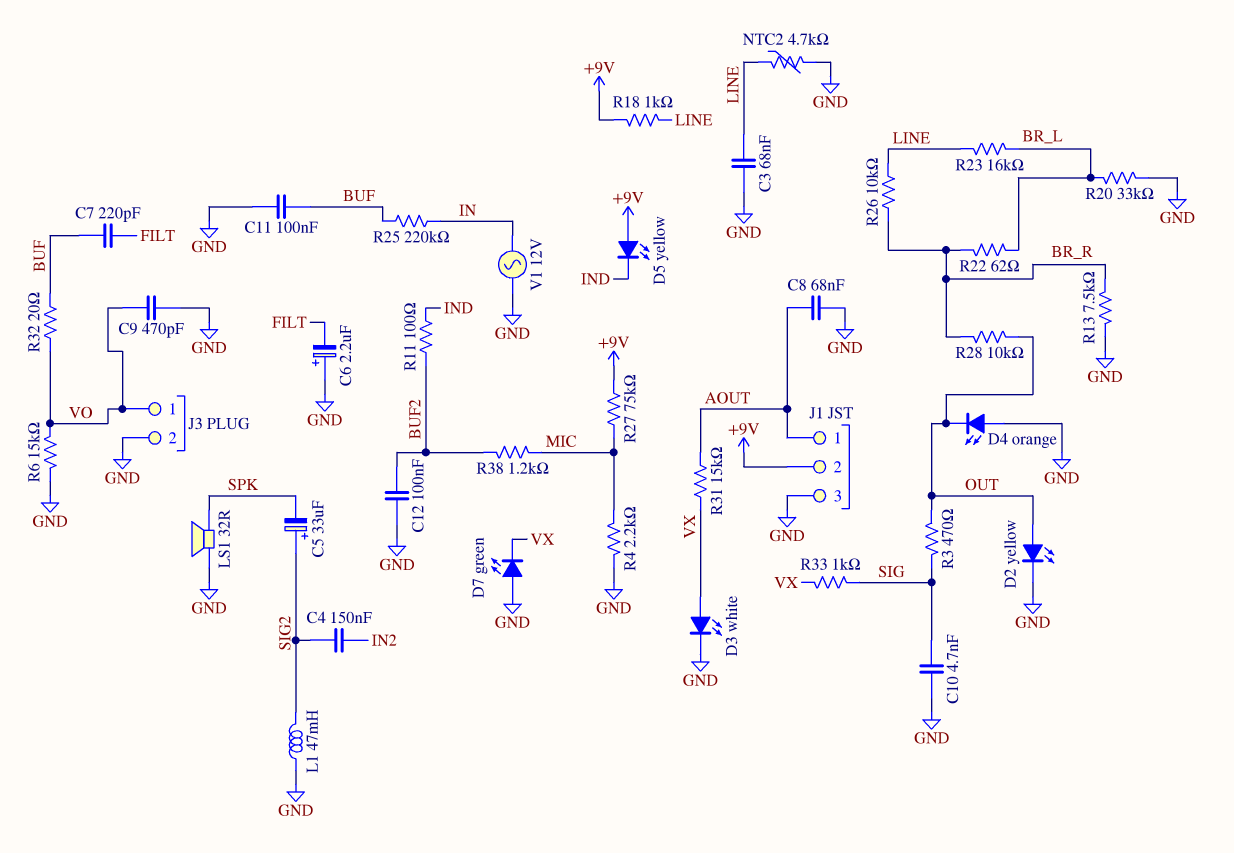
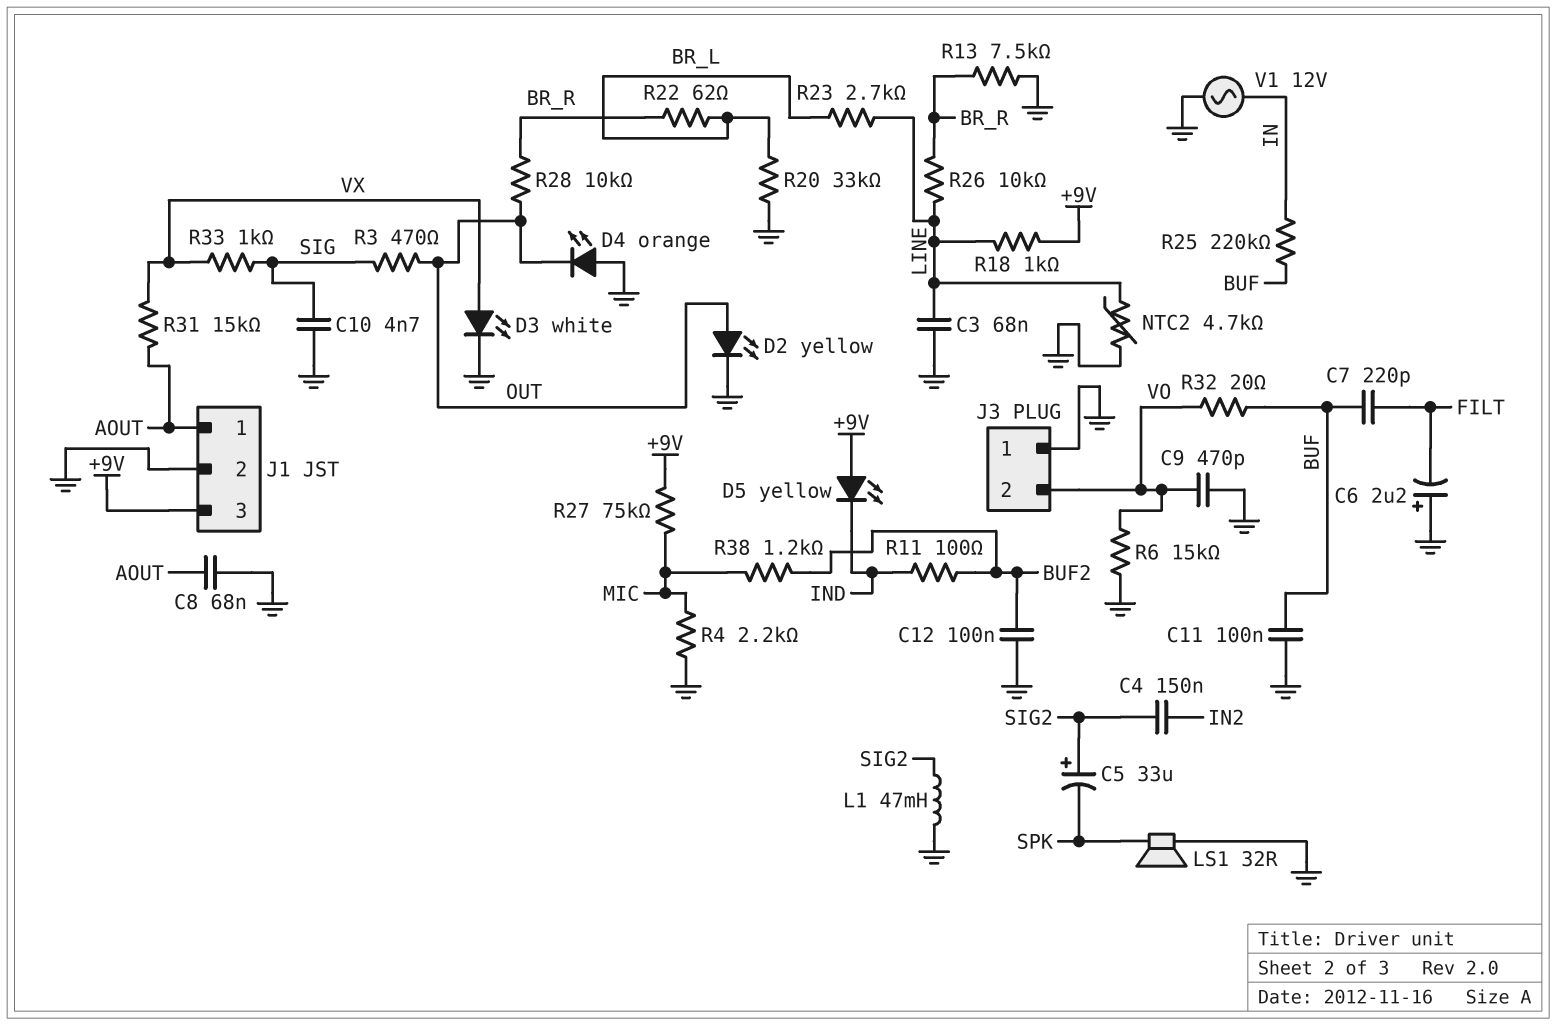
D7: LED green (A GND, K VX) -> none
J1 pin 2: +9V -> GND
J1 pin 3: GND -> +9V
J3 pin 1: VO -> GND
J3 pin 2: GND -> VO
R23: 16k (BR_L, LINE) -> 2.7k (BR_L, LINE)

